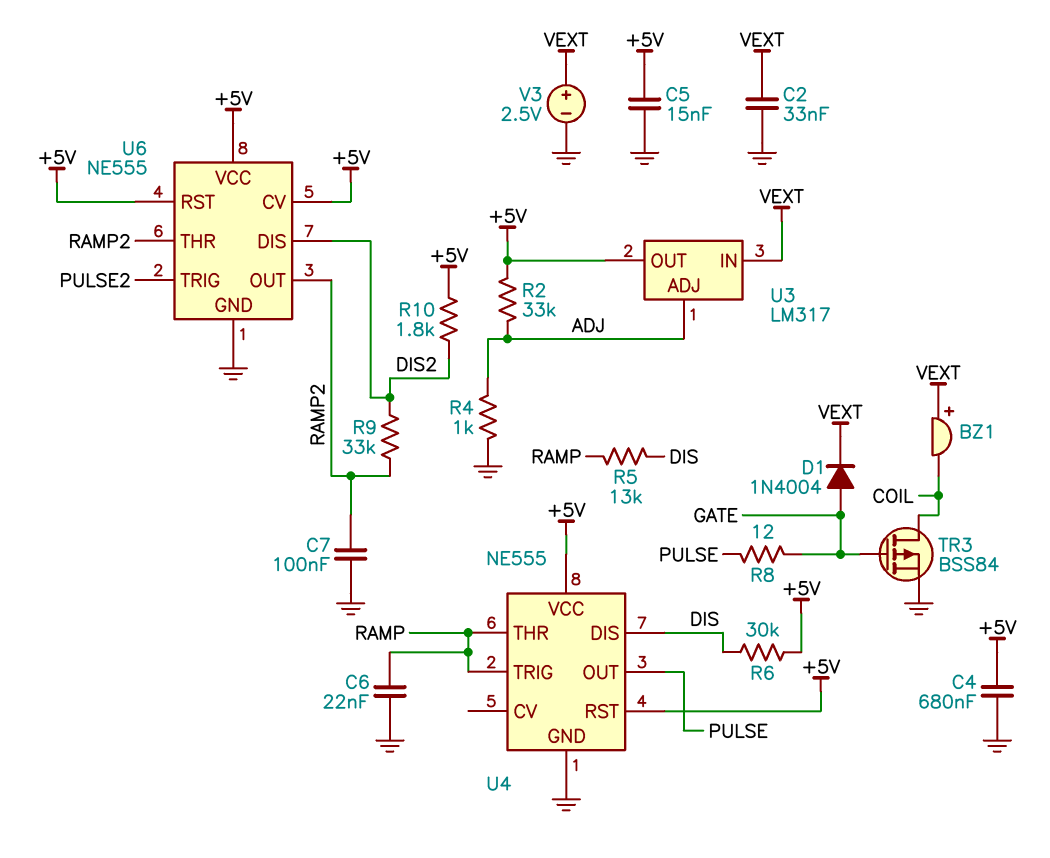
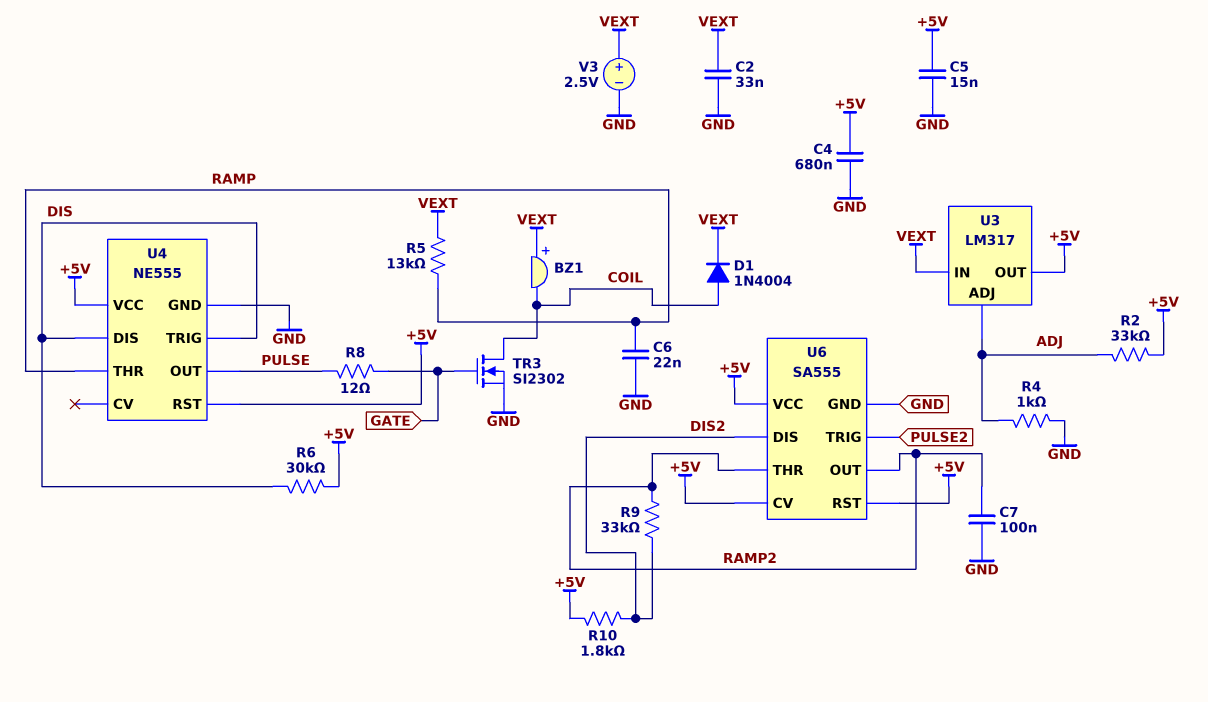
D1: diode 1N4004 (A GATE, K VEXT) -> diode 1N4004 (A COIL, K VEXT)
R5: 13k (DIS, RAMP) -> 13k (RAMP, VEXT)
TR3: PMOS BSS84 (G GATE, D COIL, S GND) -> NMOS SI2302 (G GATE, D COIL, S GND)
U4 pin TRIG: RAMP -> DIS
U6: NE555 -> SA555

